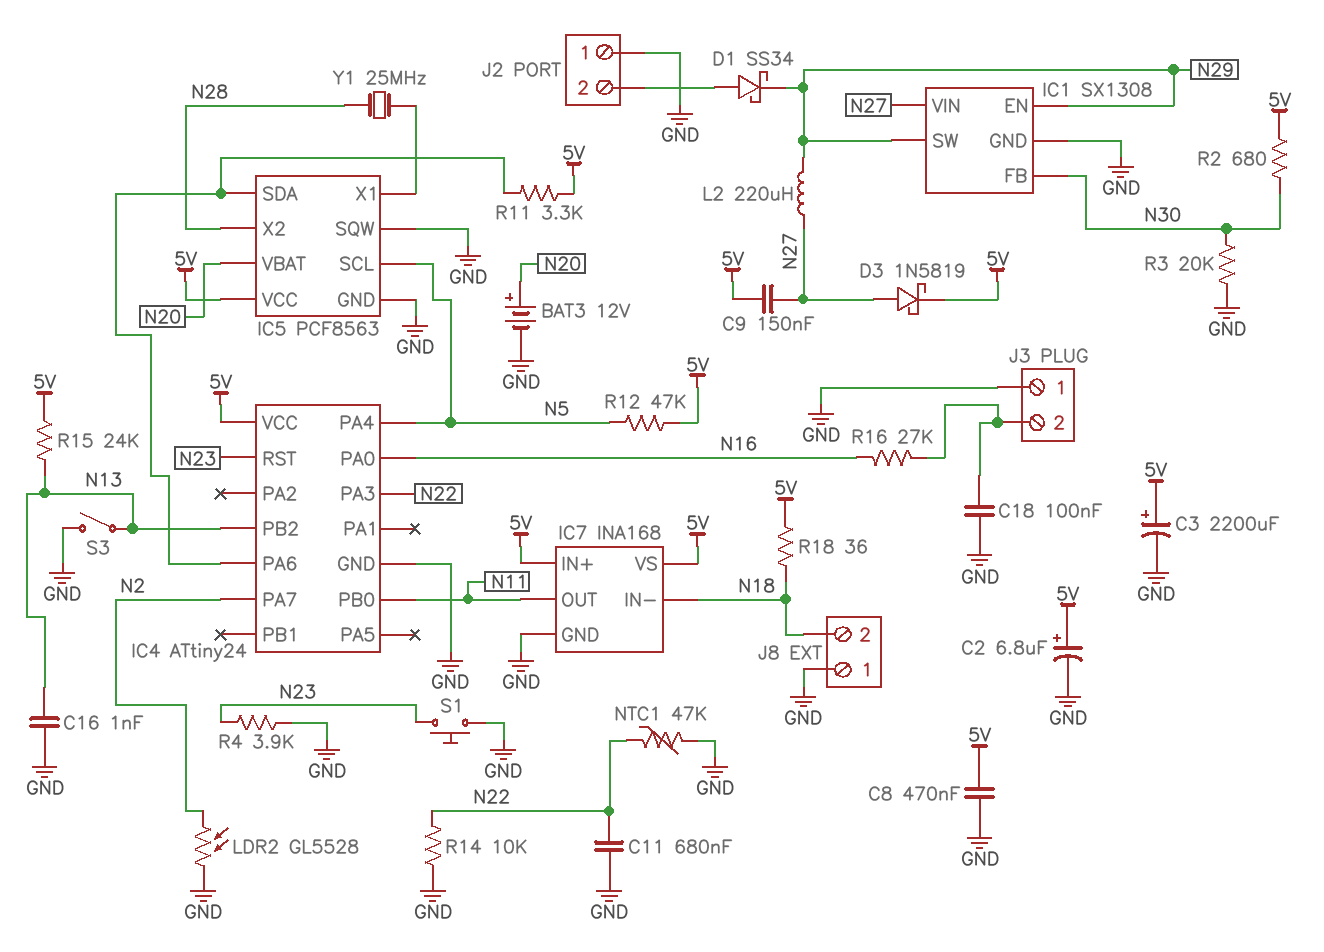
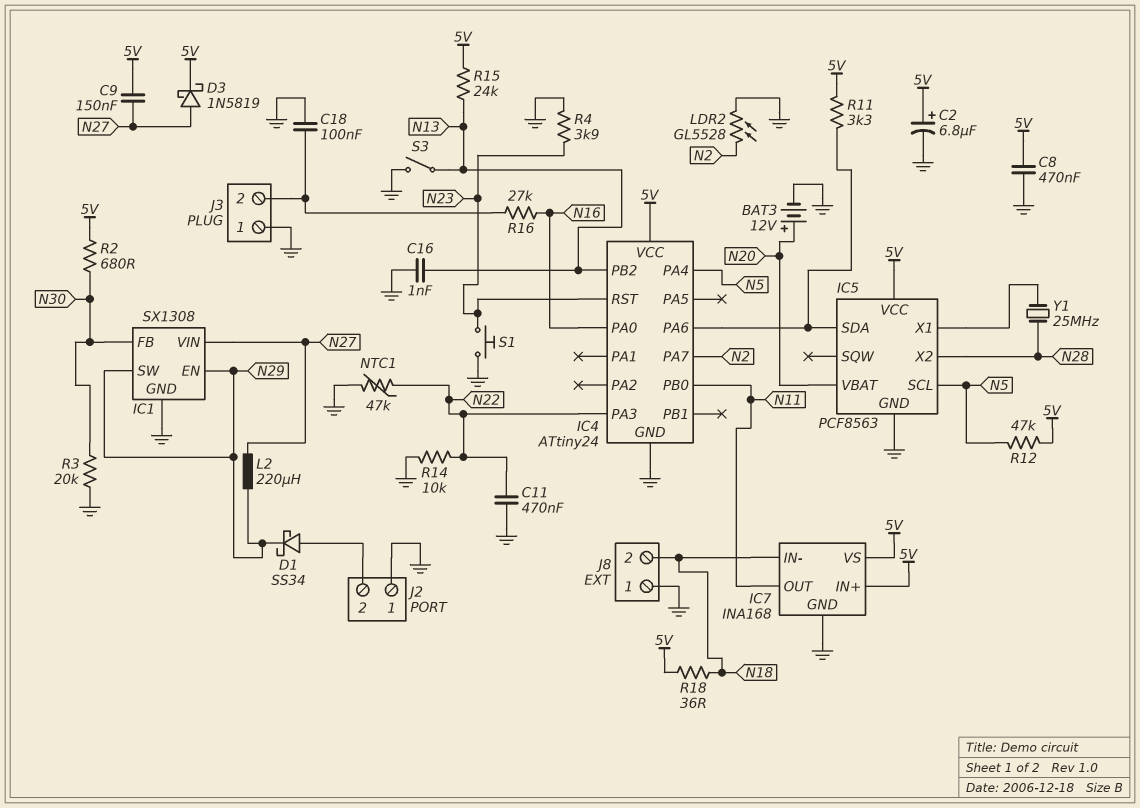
C3: 2200uF (plus 5V, minus GND) -> none
C11: 680nF (GND, N22) -> 470nF (GND, N22)
IC5 pin SQW: GND -> none

